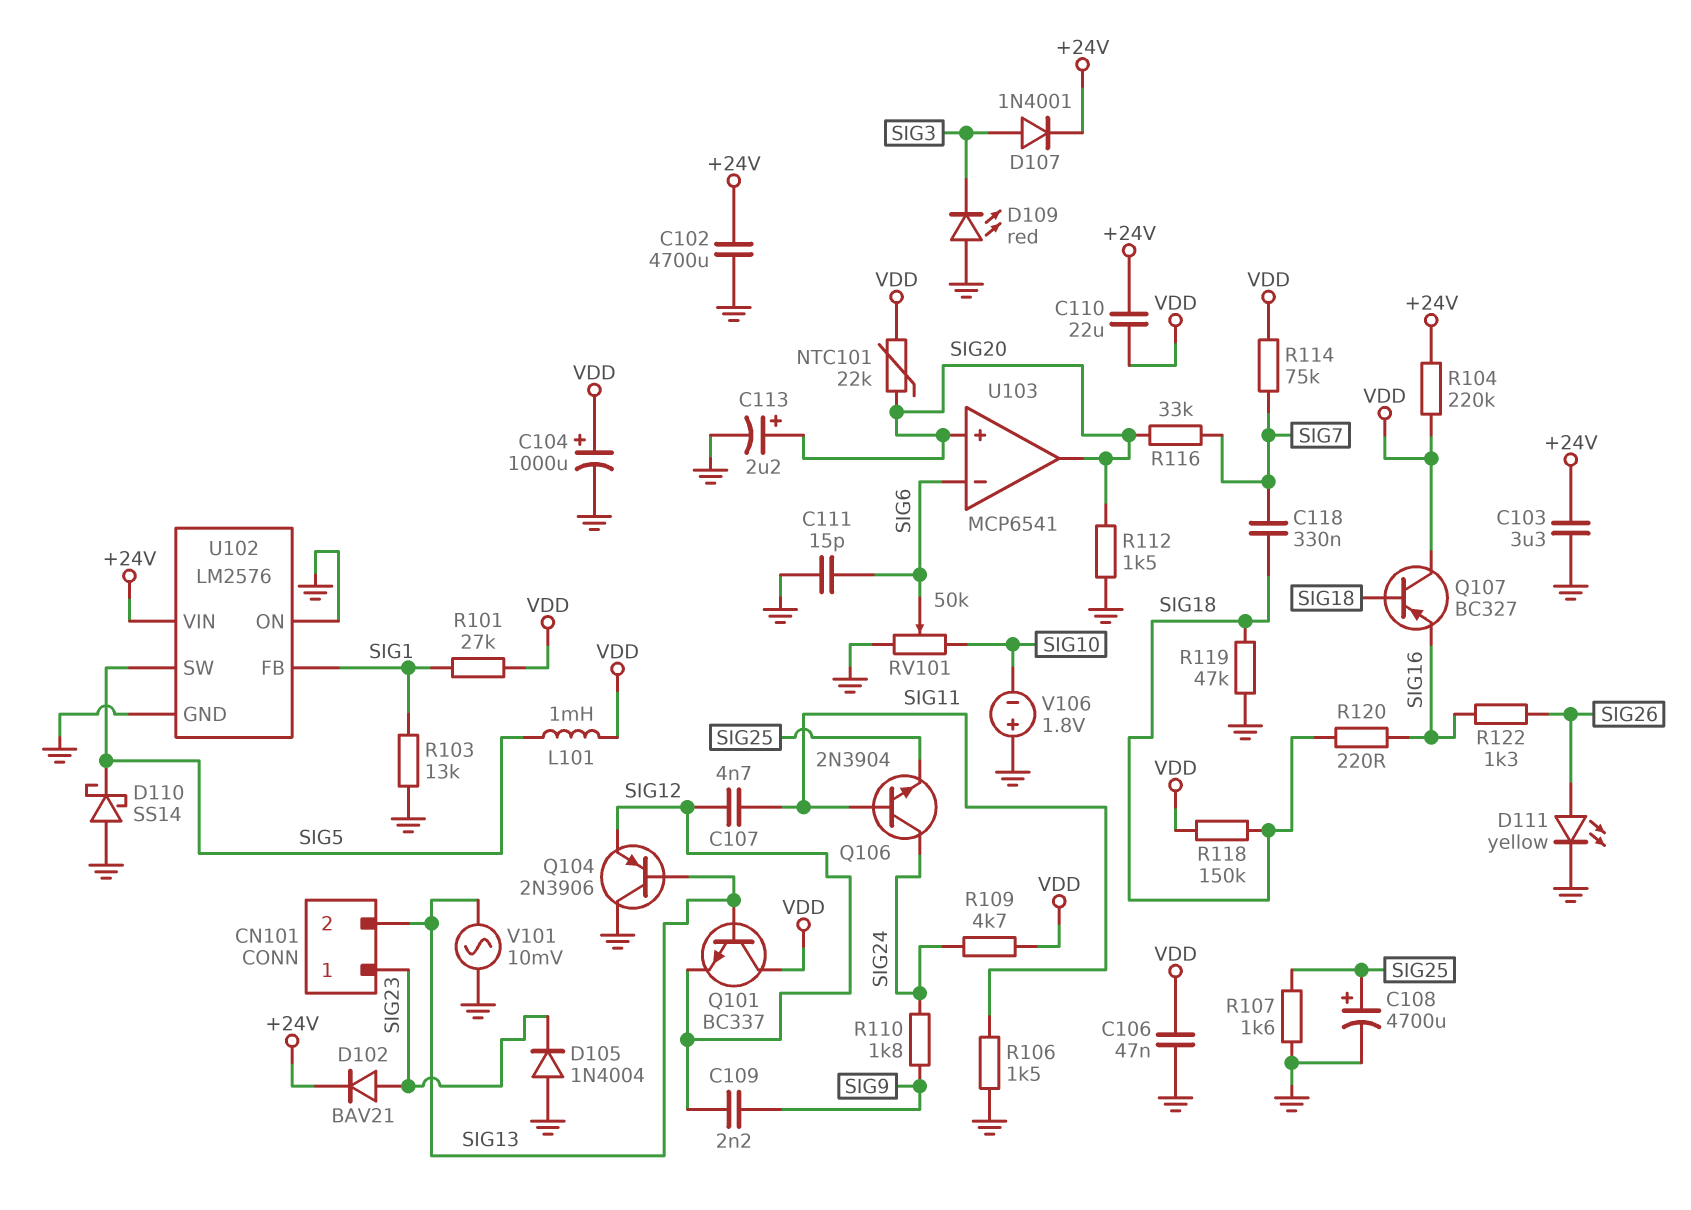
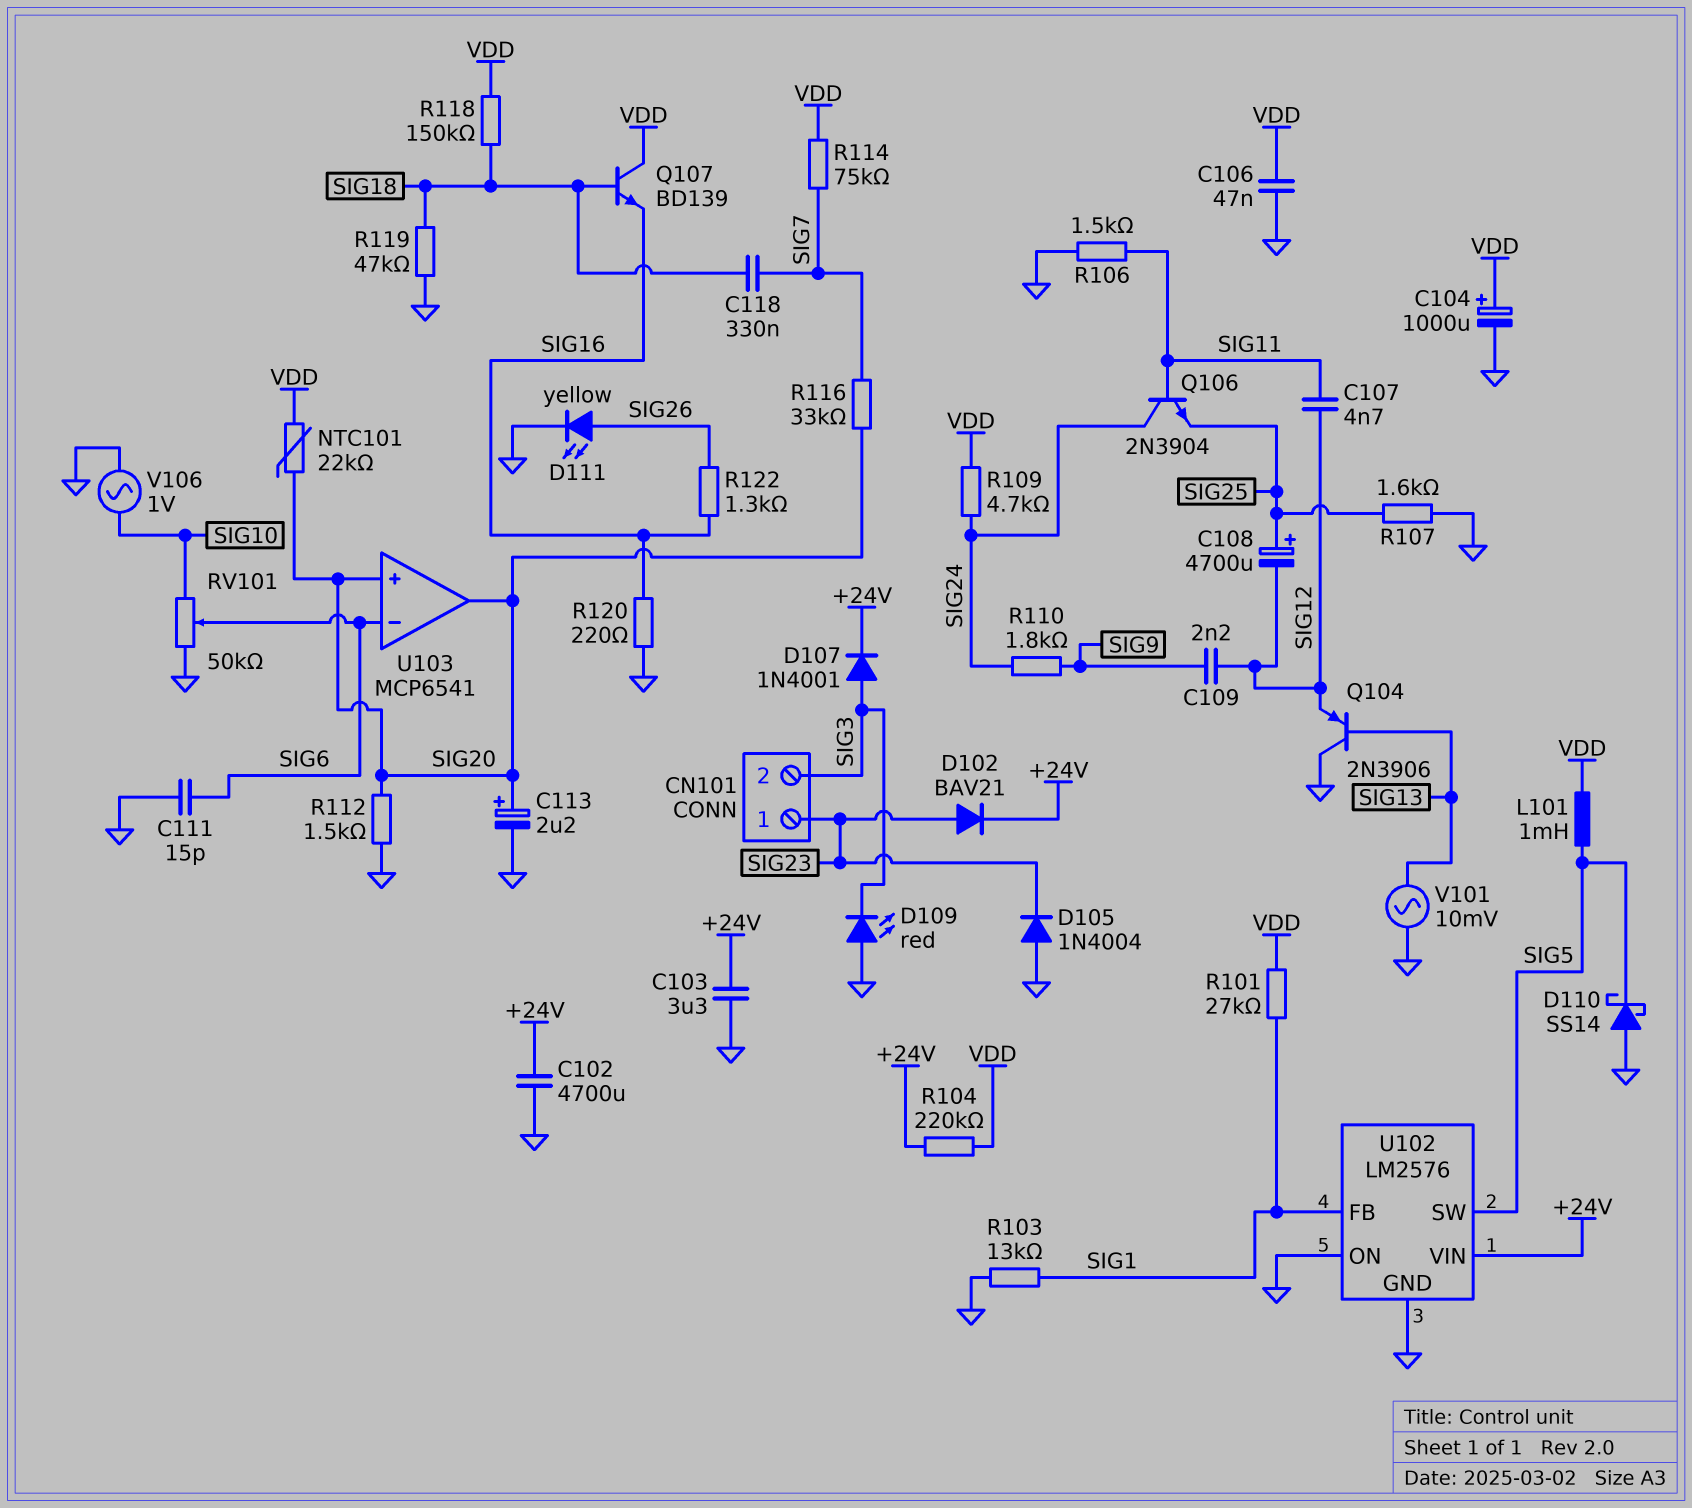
C108: 4700uF (plus SIG25, minus GND) -> 4700uF (plus SIG25, minus SIG12)
C110: 22uF (+24V, VDD) -> none
CN101 pin 2: SIG13 -> SIG3
Q101: NPN BC337 (B SIG13, C VDD, E SIG12) -> none
Q107: PNP BC327 (B SIG18, C VDD, E SIG16) -> NPN BD139 (B SIG18, C VDD, E SIG16)
R120: 220 (SIG16, SIG18) -> 220 (GND, SIG16)
V106: 1.8V (plus GND, minus SIG10) -> AC 1V (GND, SIG10)

